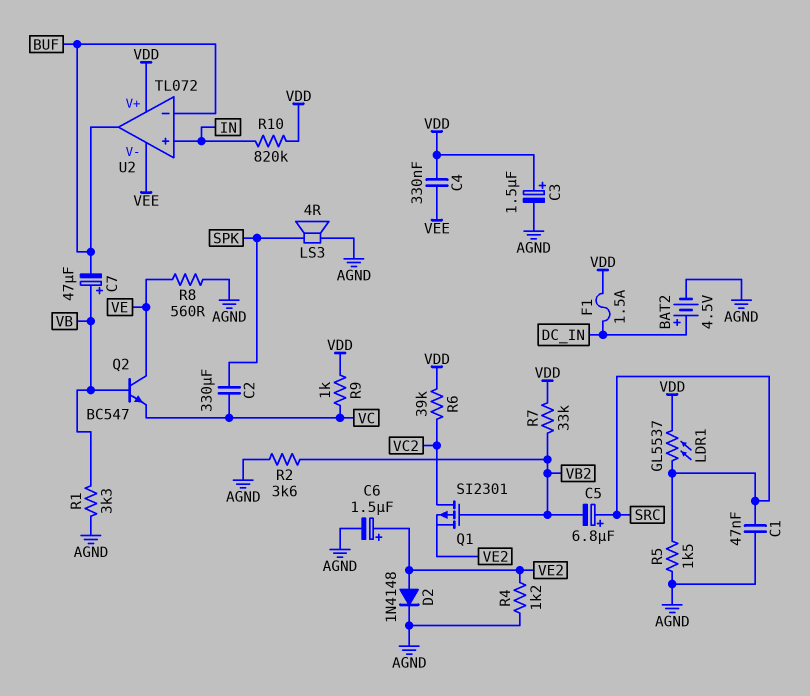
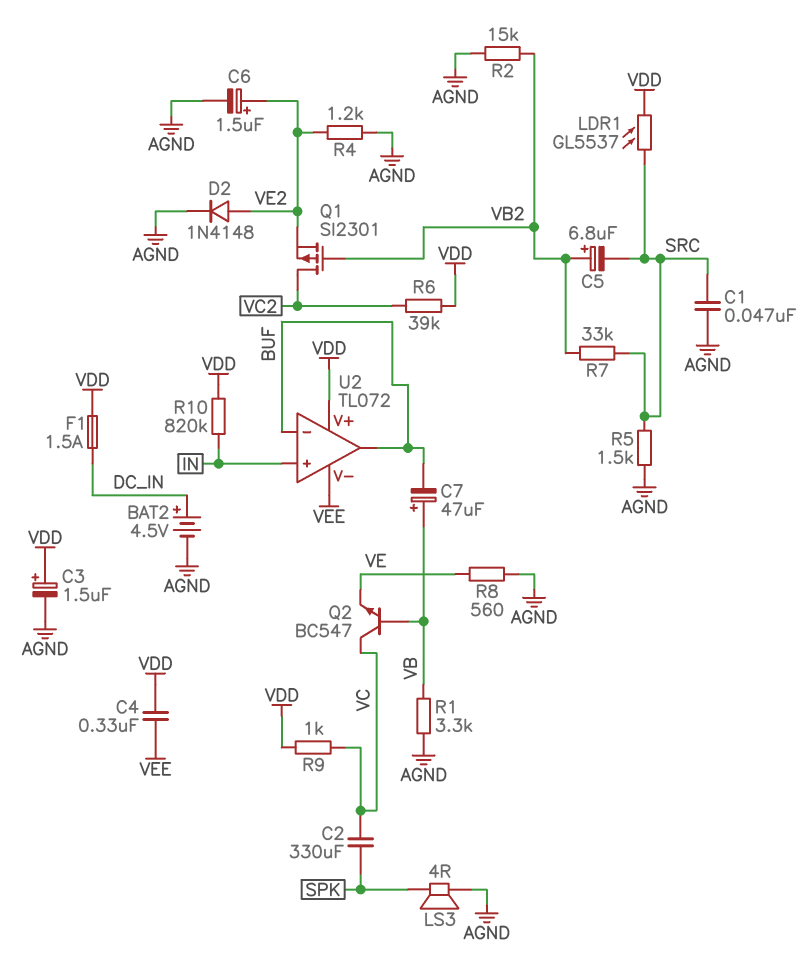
C5: 6.8uF (plus SRC, minus VB2) -> 6.8uF (plus VB2, minus SRC)
Q2: NPN BC547 (B VB, C VE, E VC) -> NPN BC547 (B VB, C VC, E VE)
R2: 3.6k (AGND, VB2) -> 15k (AGND, VB2)
R7: 33k (VB2, VDD) -> 33k (SRC, VB2)

